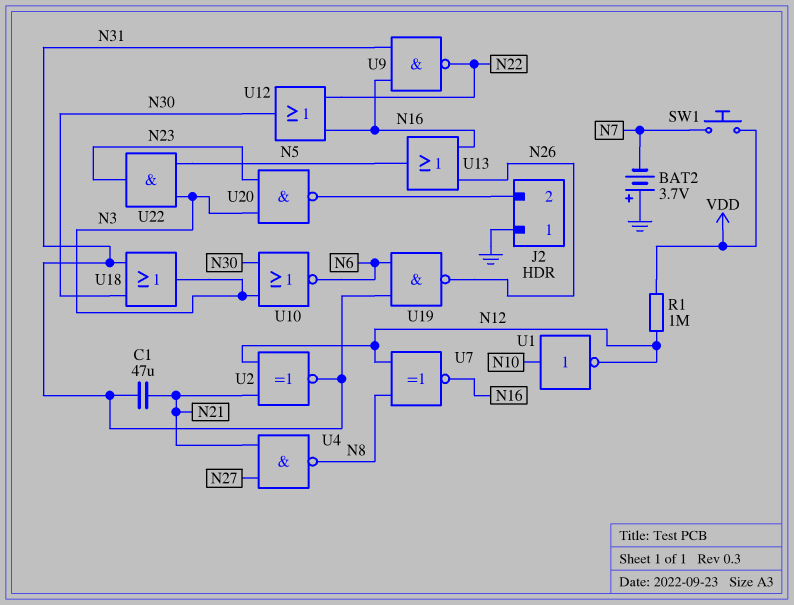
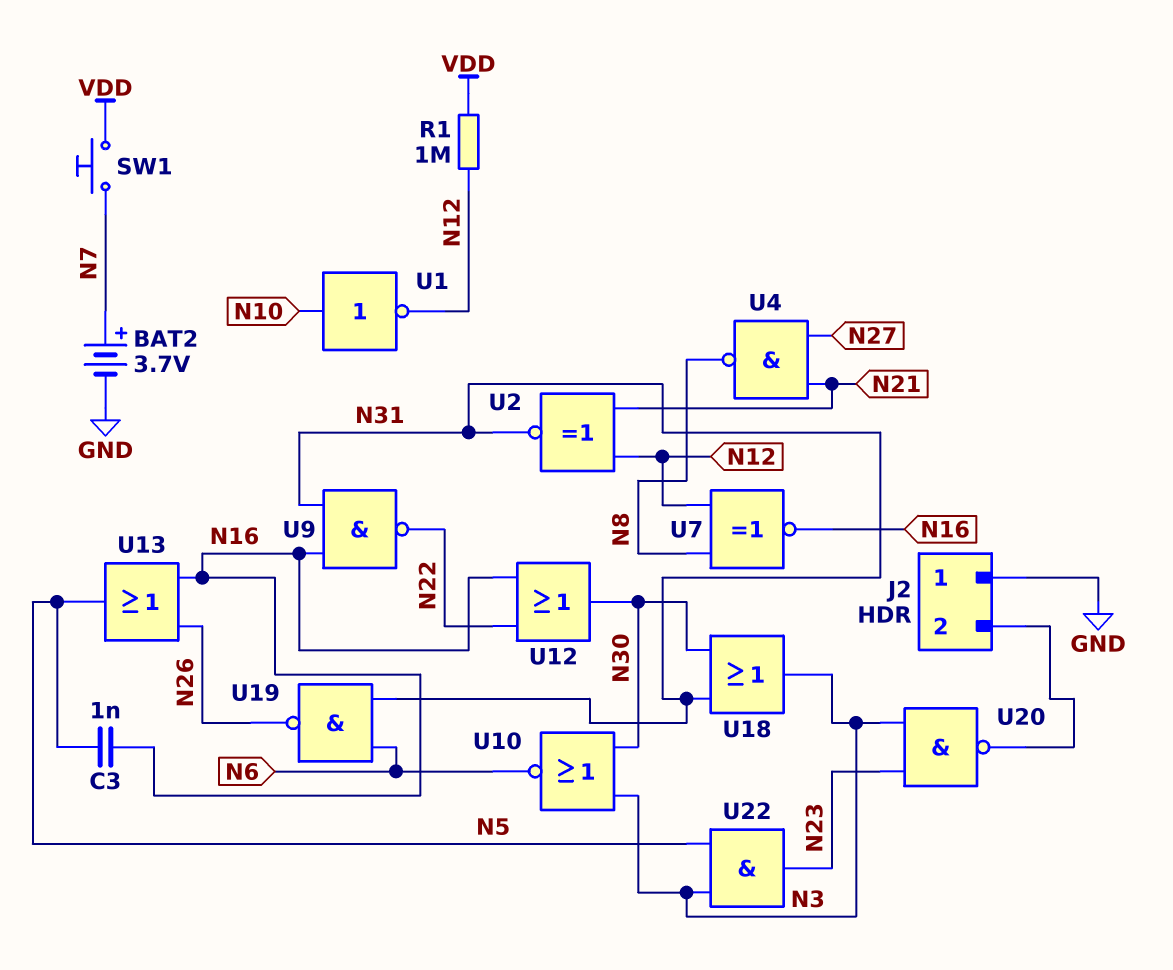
BAT2: 3.7V (plus GND, minus N7) -> 3.7V (plus N7, minus GND)
C1: 47uF (N21, N31) -> none
C3: none -> 1nF (N5, N16)

